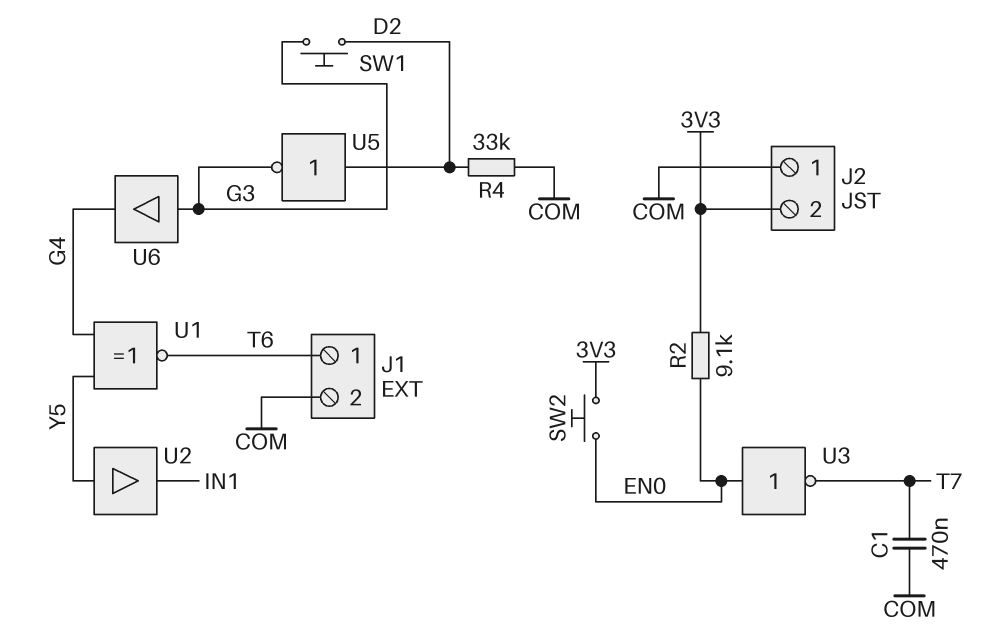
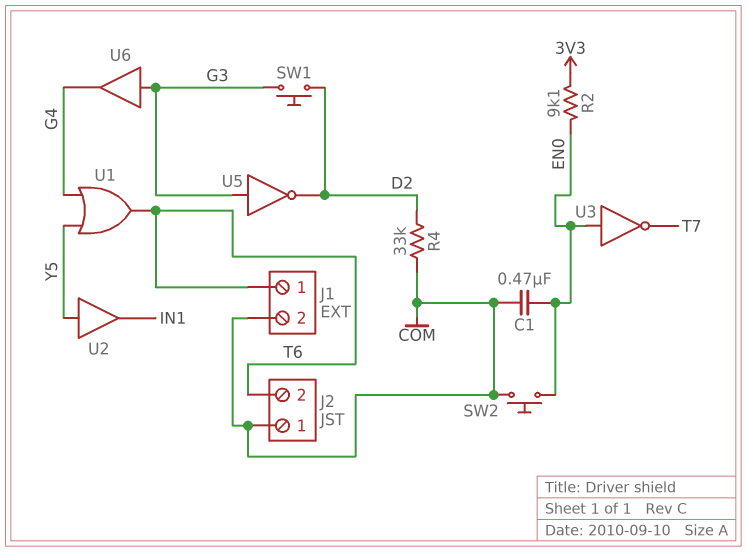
C1: 470nF (COM, T7) -> 470nF (COM, EN0)
J2 pin 2: 3V3 -> T6
SW2: button (3V3, EN0) -> button (COM, EN0)
U1: XNOR (in G4, in Y5, out T6) -> OR (in G4, in Y5, out T6)
U5: NOT (in D2, out G3) -> NOT (in G3, out D2)

